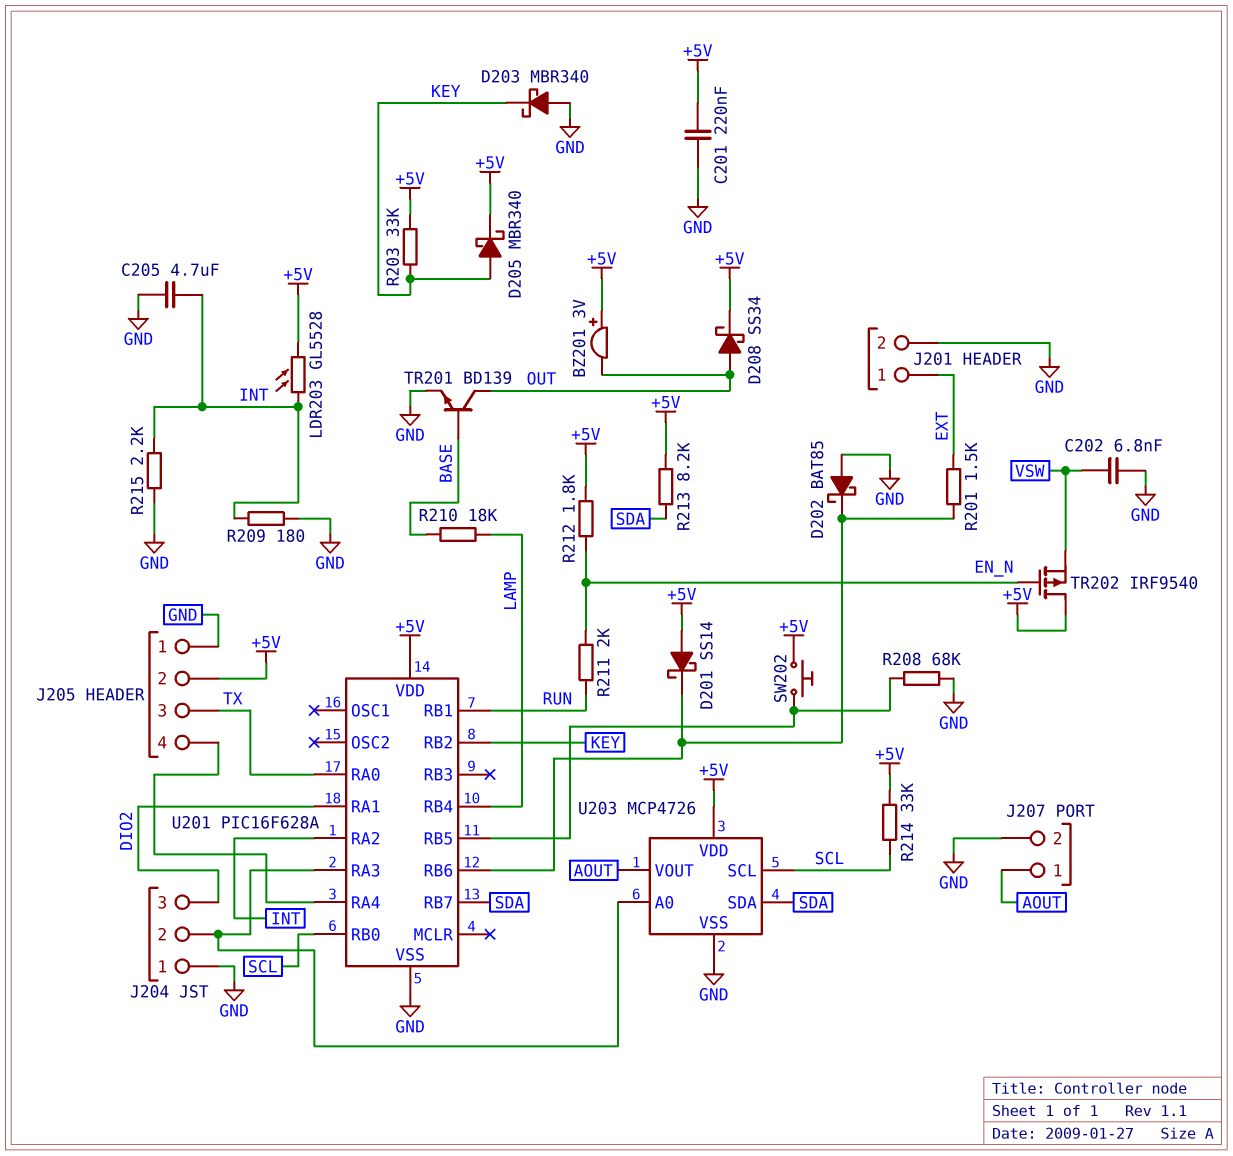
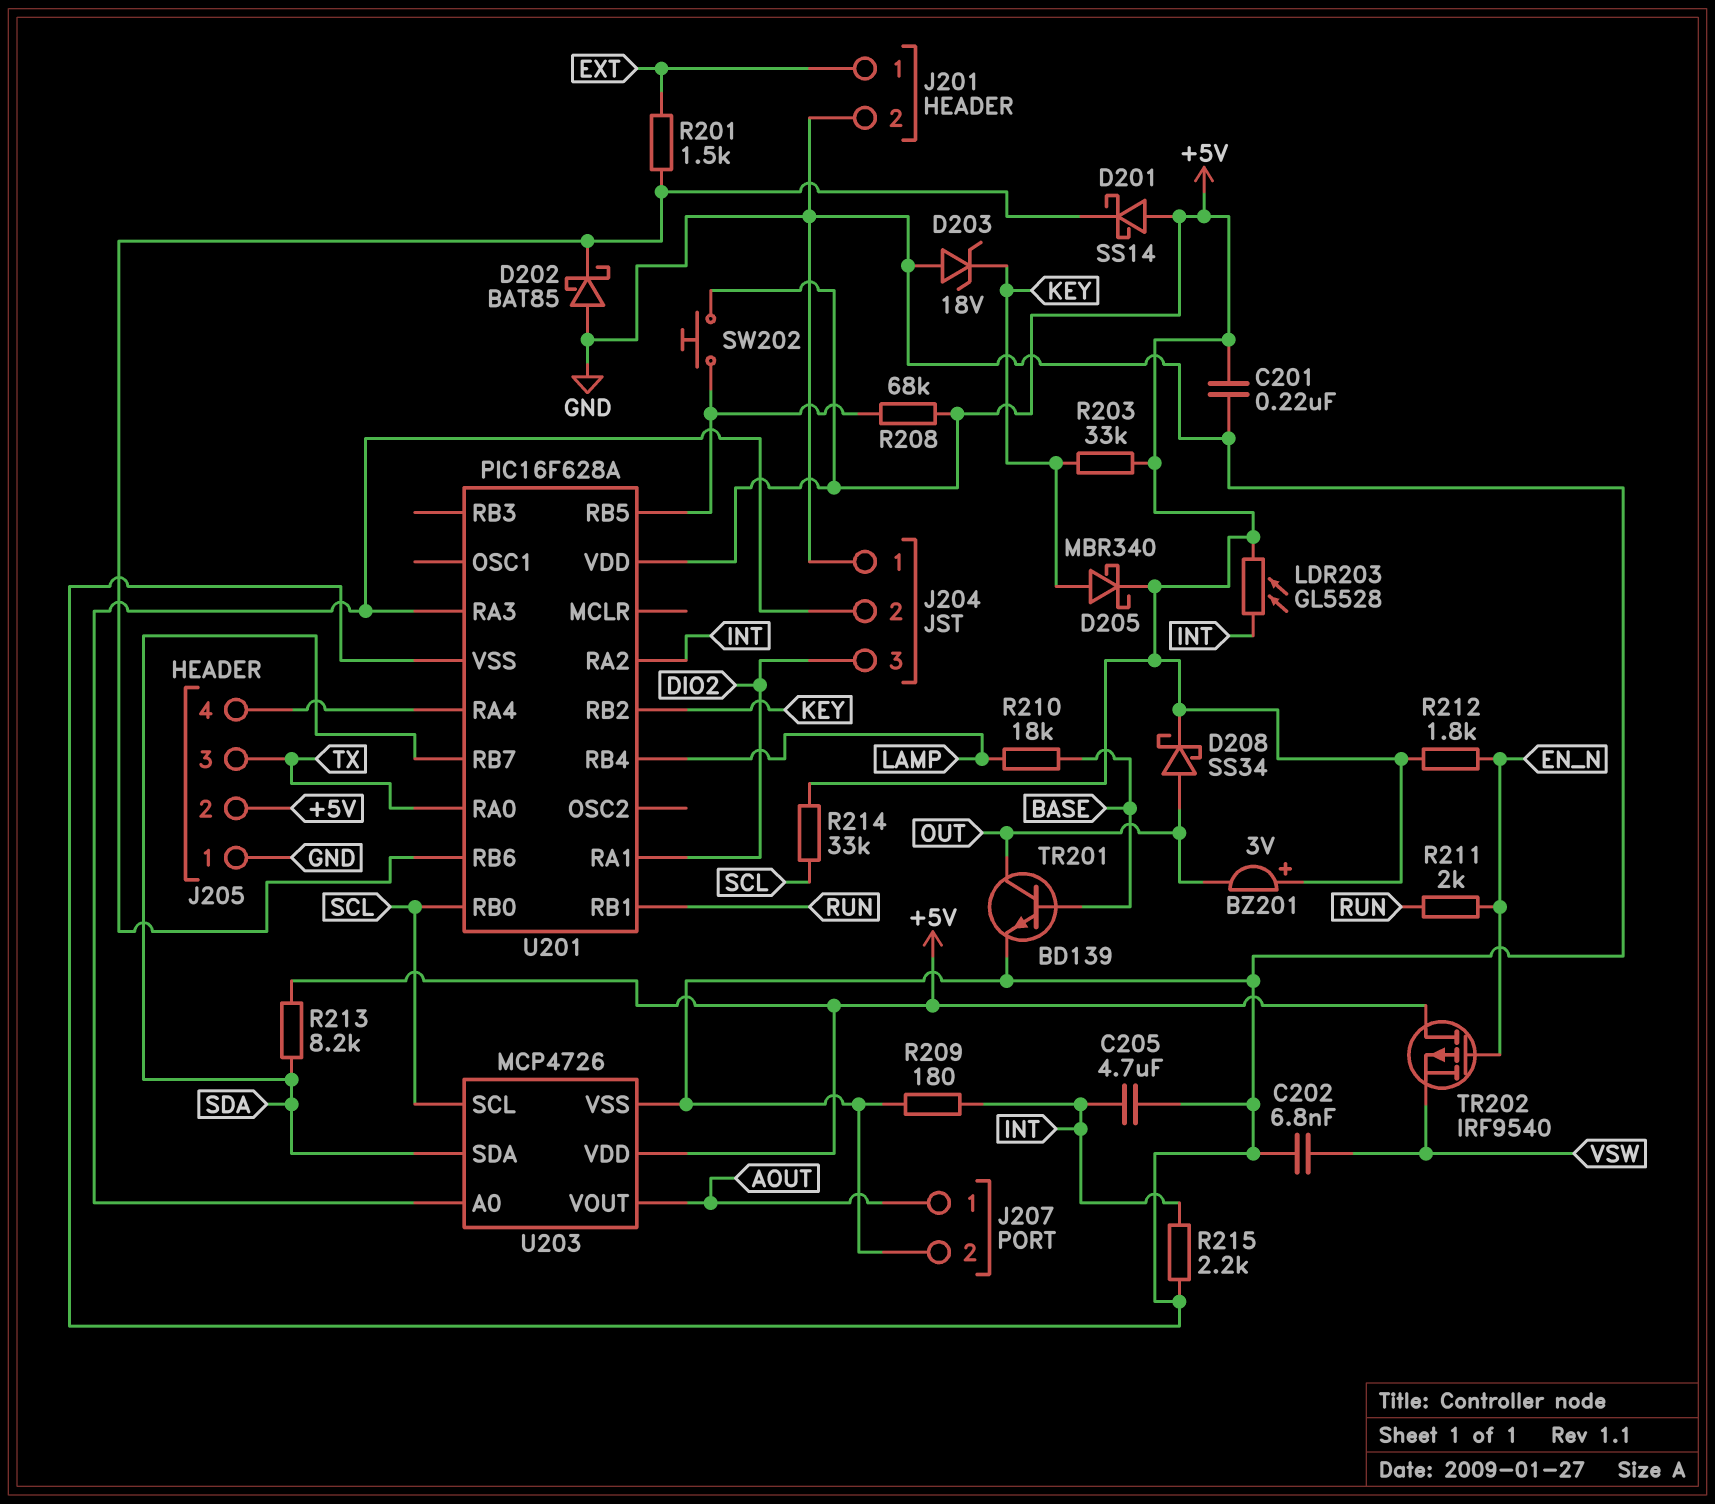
D203: schottky MBR340 (A GND, K KEY) -> zener 18V (A GND, K KEY)
R208: 68k (GND, U201/RB5) -> 68k (+5V, U201/RB5)

